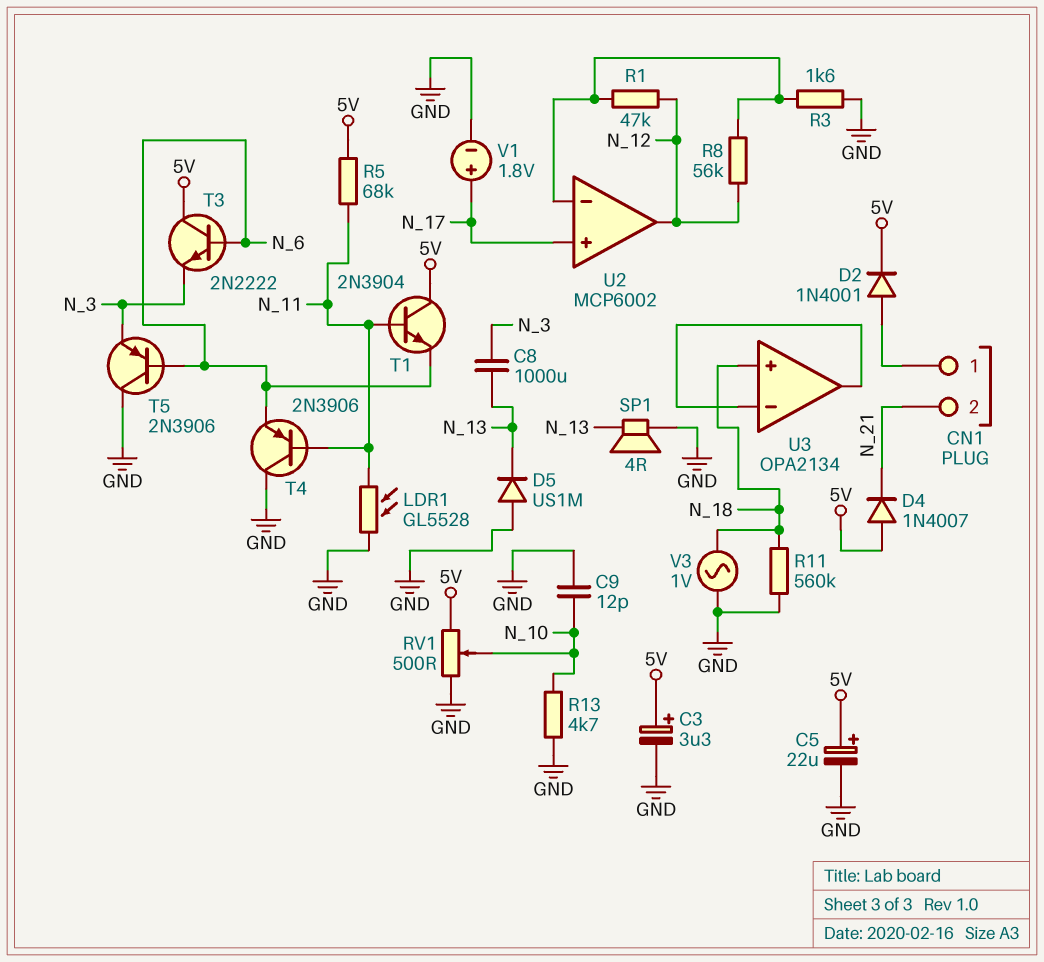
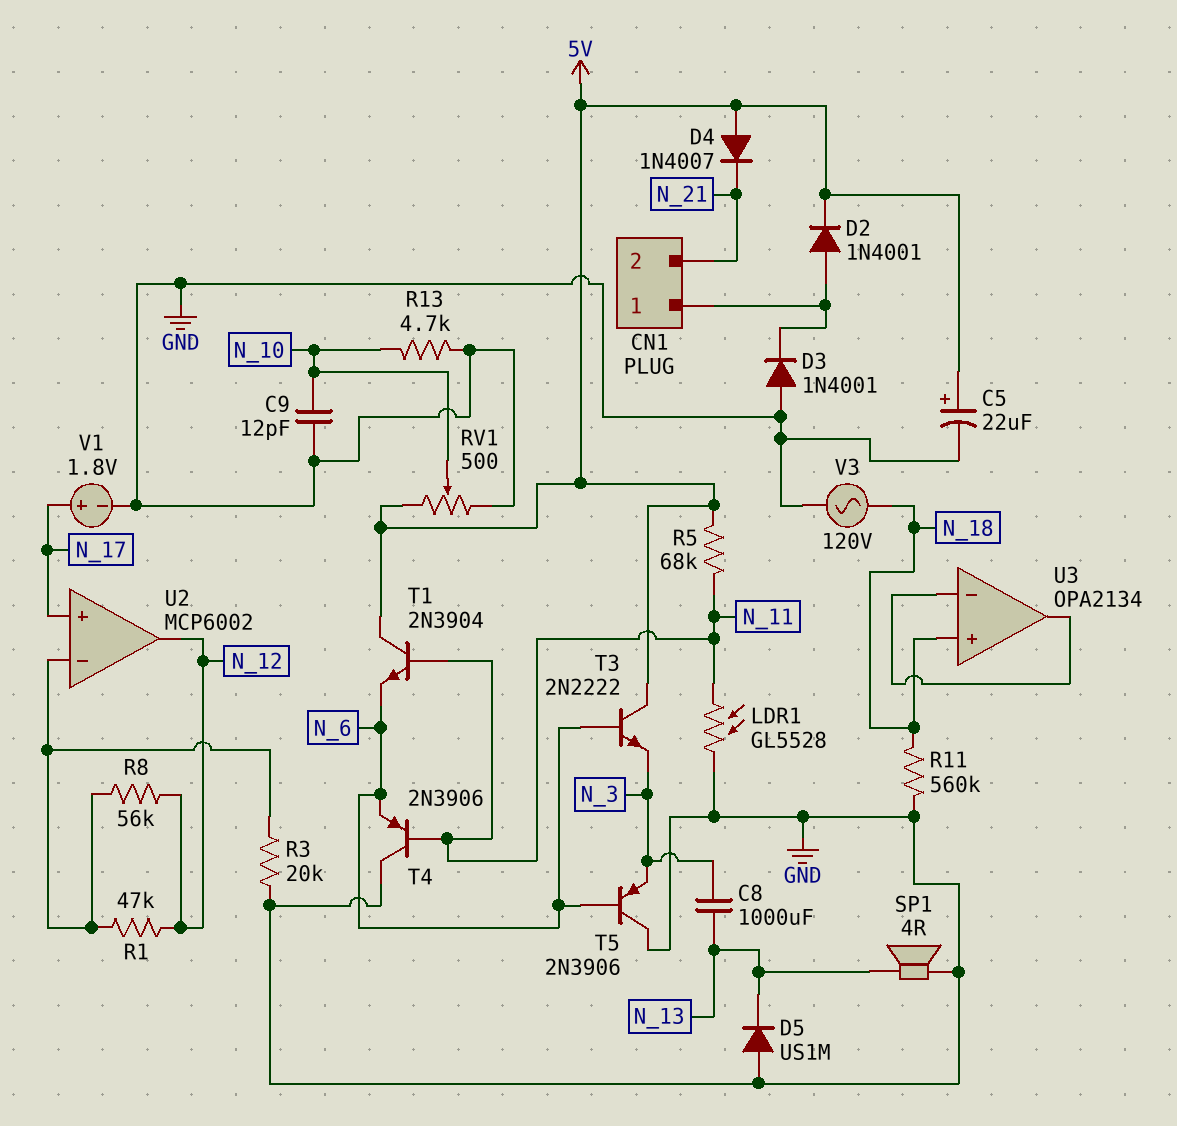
C3: 3.3uF (plus 5V, minus GND) -> none
D3: none -> diode 1N4001 (A GND, K CN1/1)
R3: 1.6k (GND, U2/in-) -> 20k (GND, U2/in-)
V3: AC 1V (GND, N_18) -> AC 120V (GND, N_18)

